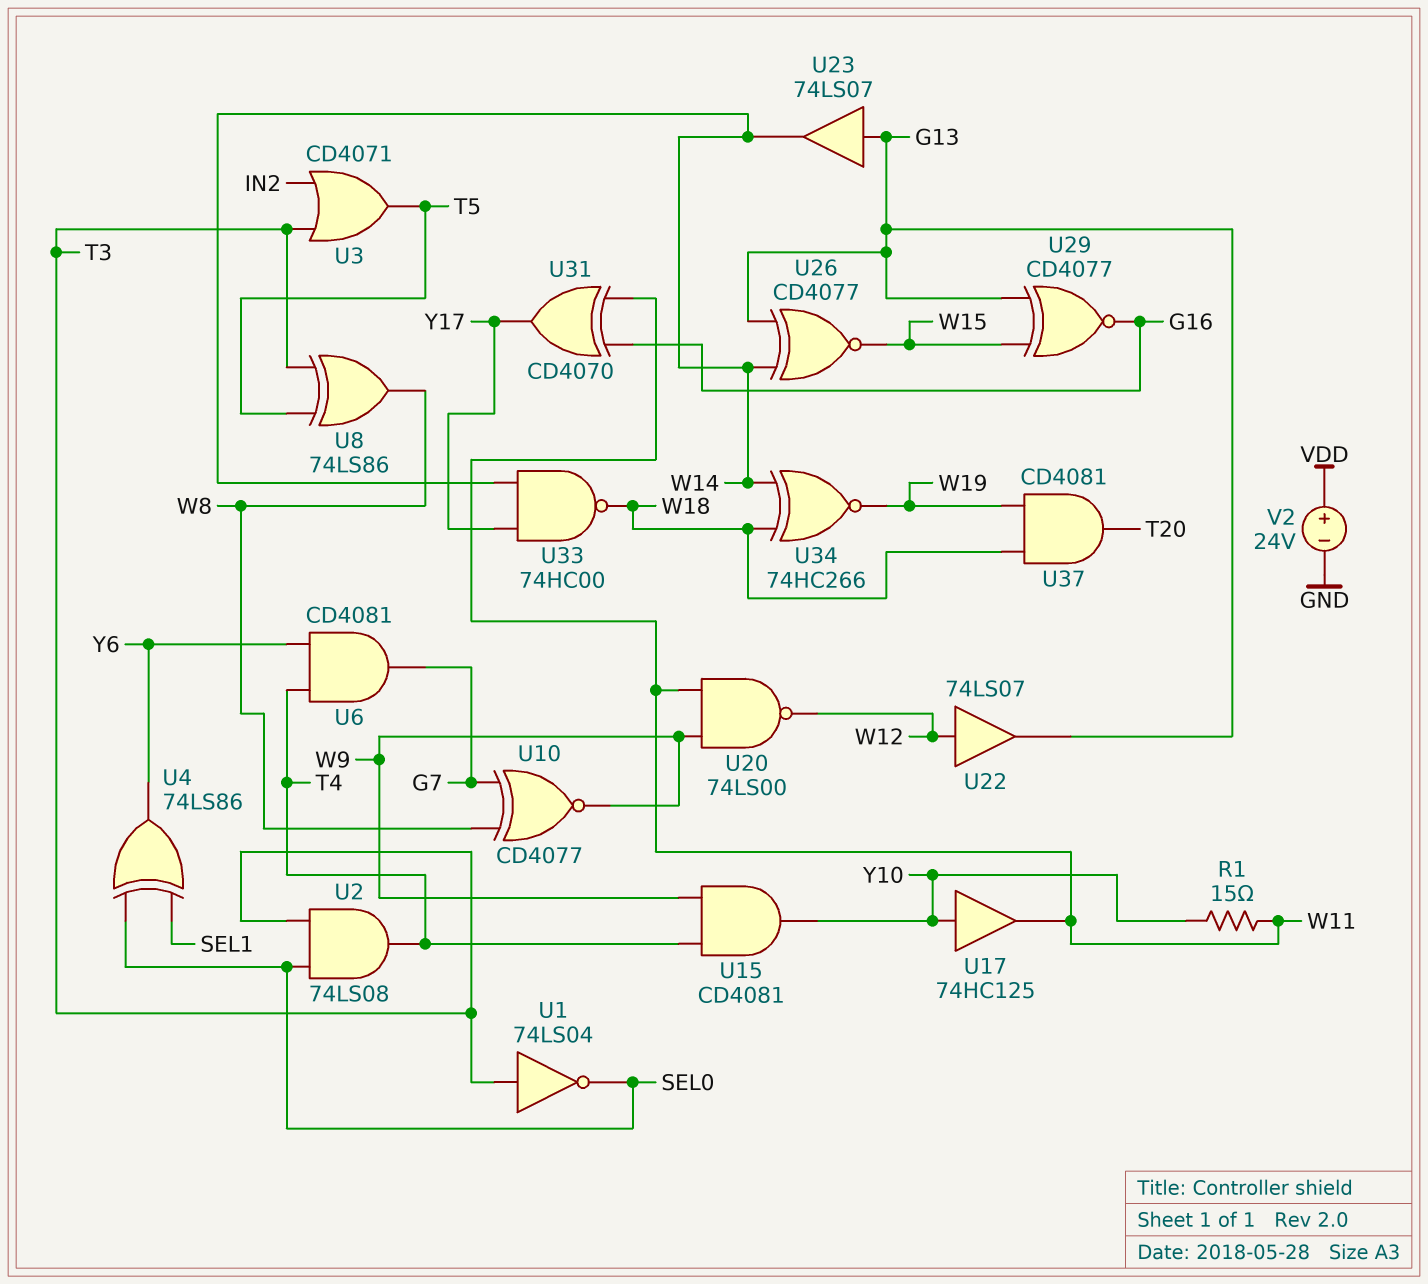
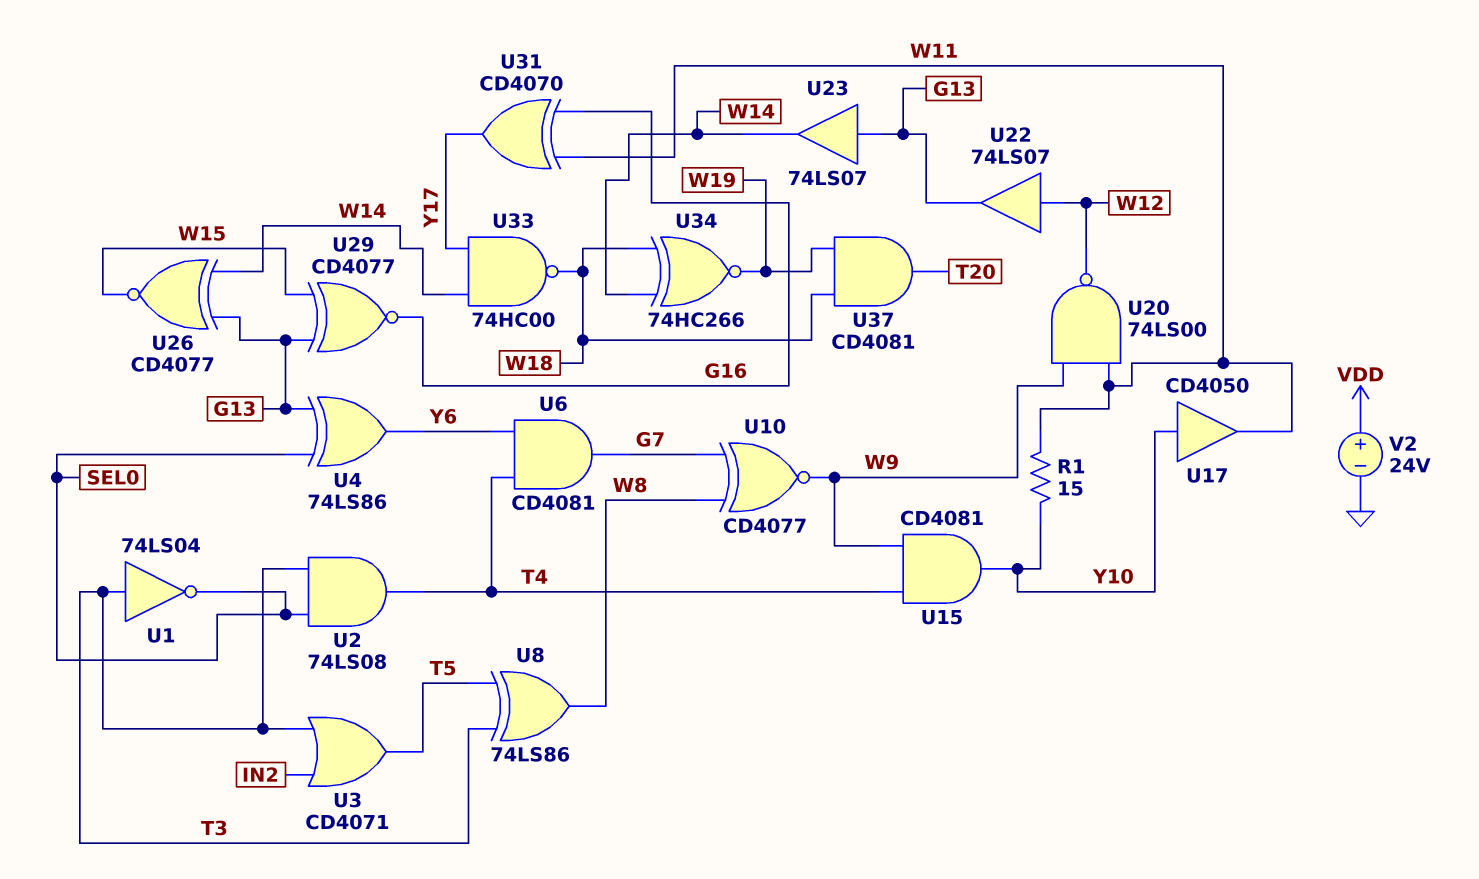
U4: XOR 74LS86 (in SEL0, in SEL1, out Y6) -> XOR 74LS86 (in G13, in SEL0, out Y6)
U17: buffer 74HC125 (in Y10, out W11) -> buffer CD4050 (in Y10, out W11)

